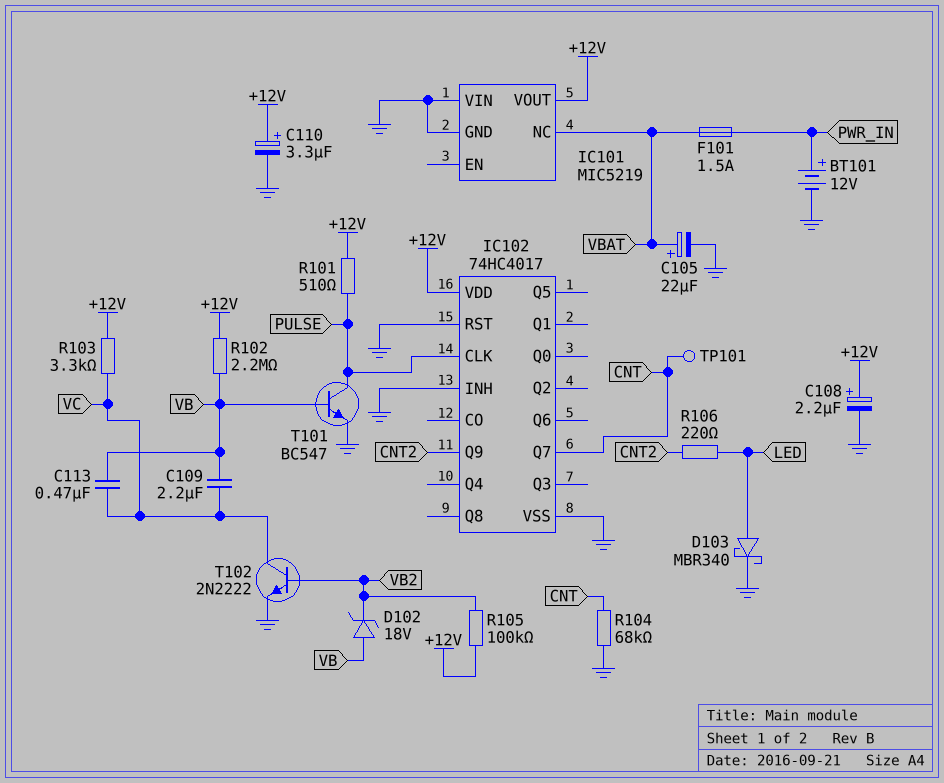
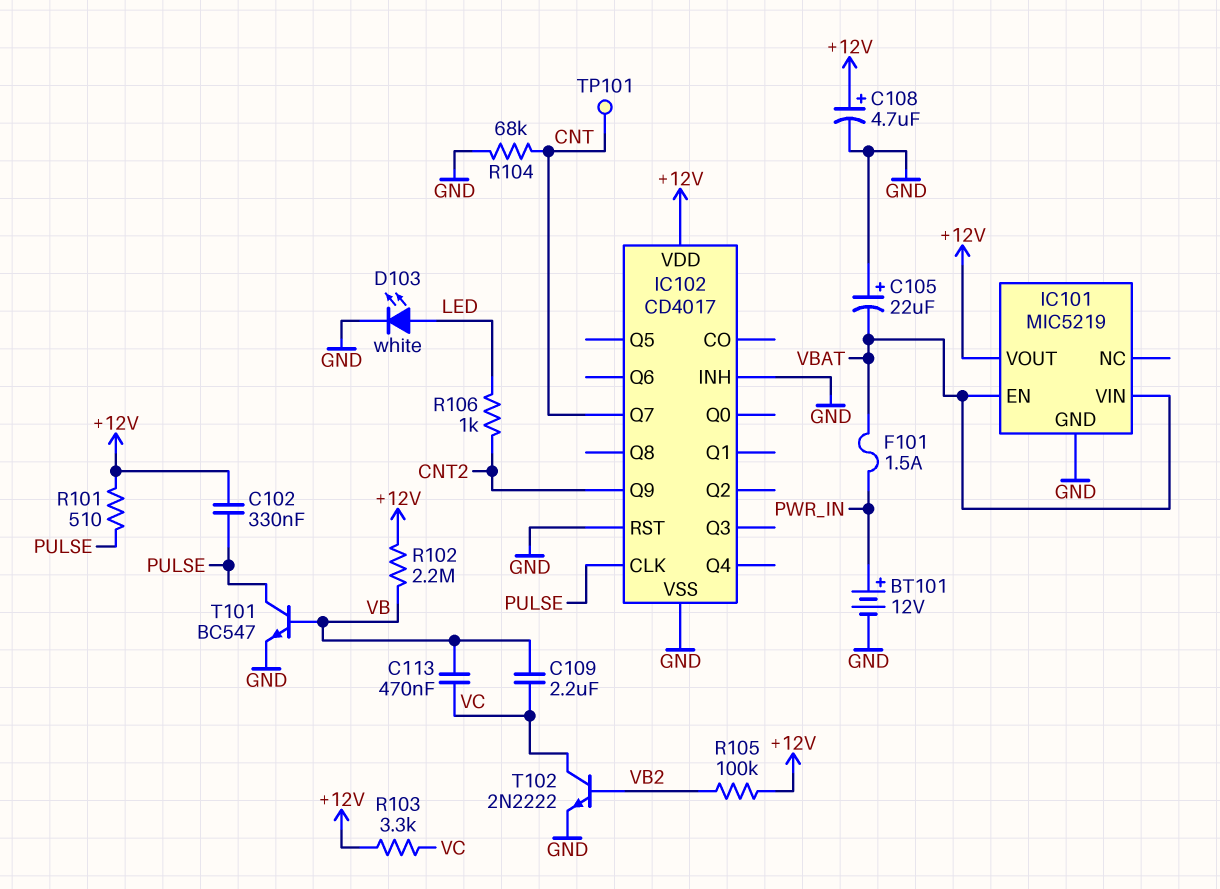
C102: none -> 330nF (+12V, PULSE)
C105: 22uF (plus VBAT, minus GND) -> 22uF (plus GND, minus VBAT)
C108: 2.2uF (plus +12V, minus GND) -> 4.7uF (plus +12V, minus GND)
C110: 3.3uF (plus +12V, minus GND) -> none
D102: zener 18V (A VB, K VB2) -> none
D103: schottky MBR340 (A LED, K GND) -> LED white (A LED, K GND)
IC101 pin EN: none -> VBAT
IC101 pin NC: VBAT -> none
IC101 pin VIN: GND -> VBAT
IC102: 74HC4017 -> CD4017
R106: 220 (CNT2, LED) -> 1k (CNT2, LED)

